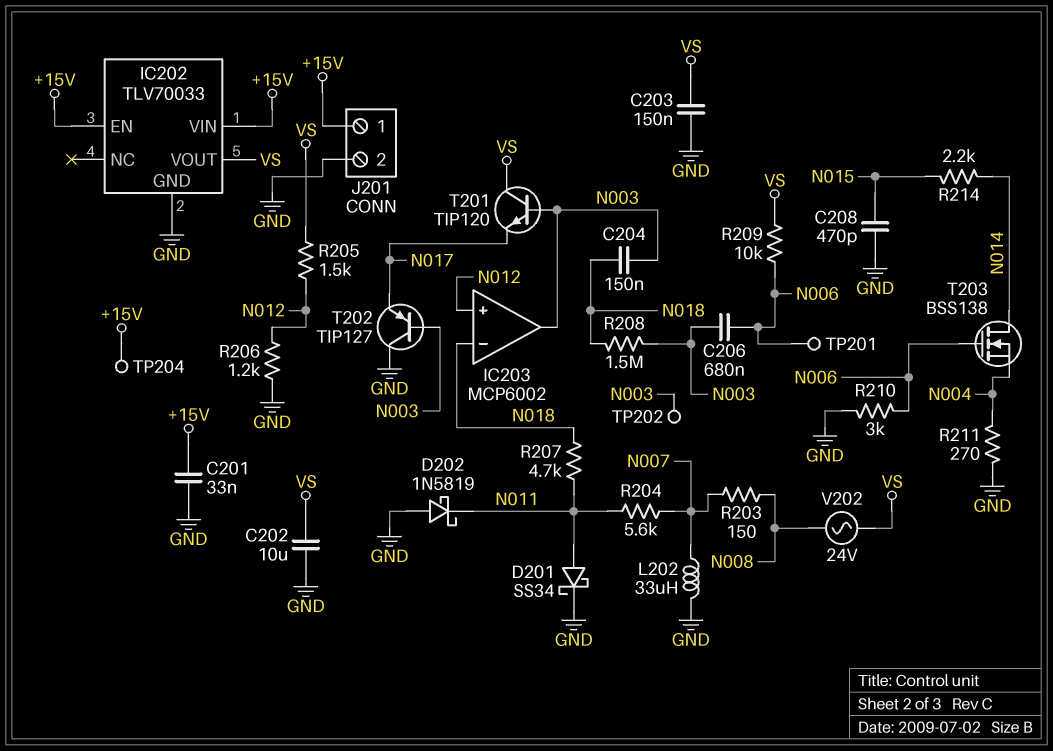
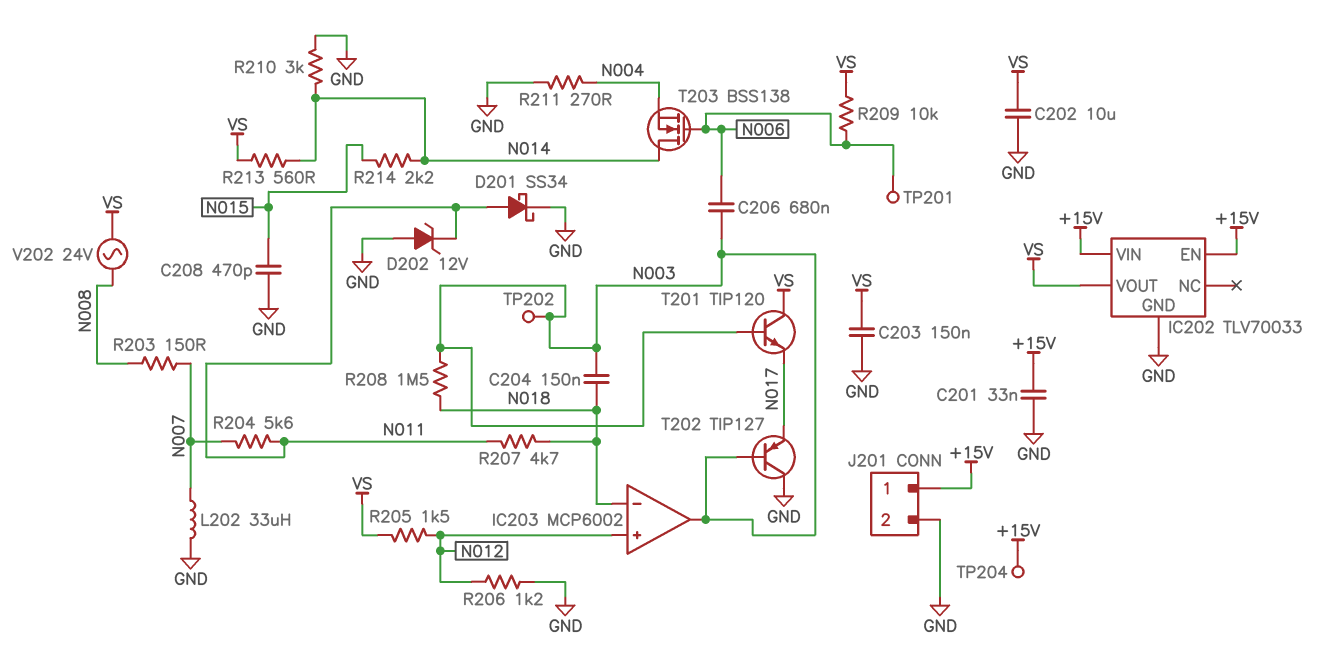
D202: schottky 1N5819 (A GND, K N011) -> zener 12V (A GND, K N011)
R210: 3k (GND, N006) -> 3k (GND, N014)
R213: none -> 560 (N014, VS)

